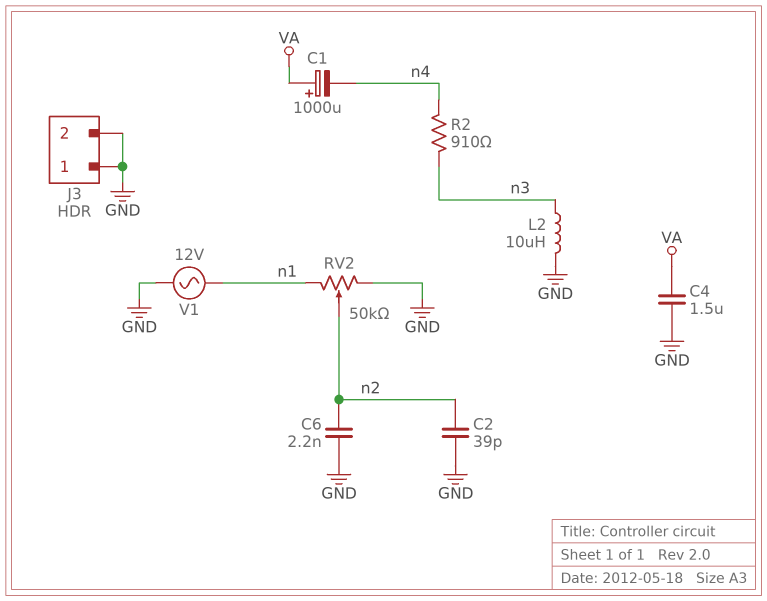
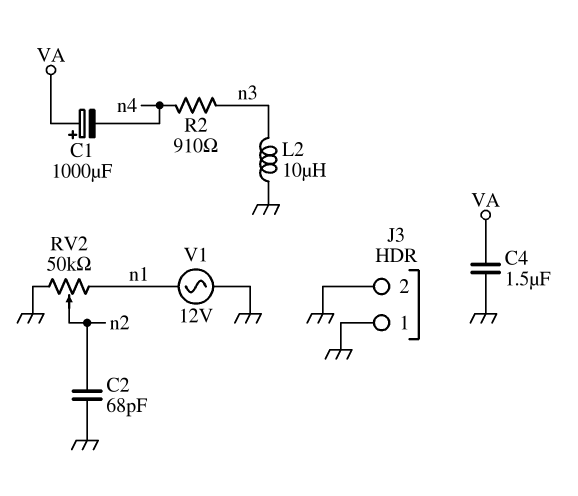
C2: 39pF (GND, n2) -> 68pF (GND, n2)
C6: 2.2nF (GND, n2) -> none

